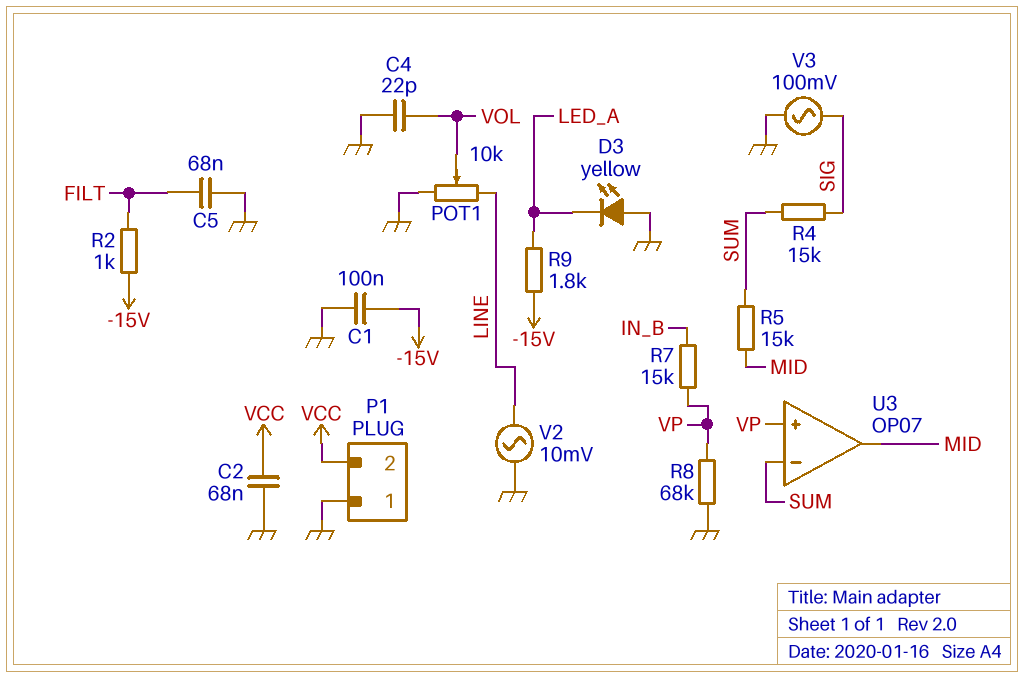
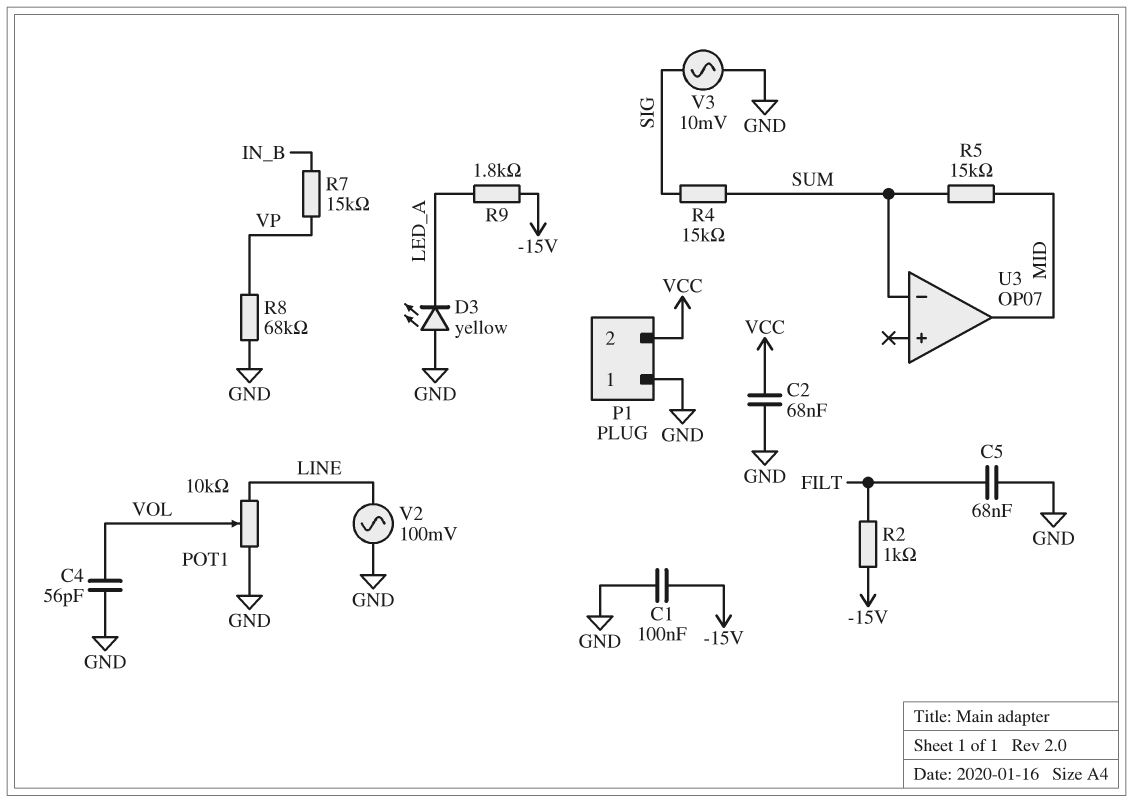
C4: 22pF (GND, VOL) -> 56pF (GND, VOL)
U3 pin in+: VP -> none
V2: AC 10mV (GND, LINE) -> AC 100mV (GND, LINE)
V3: AC 100mV (GND, SIG) -> AC 10mV (GND, SIG)

